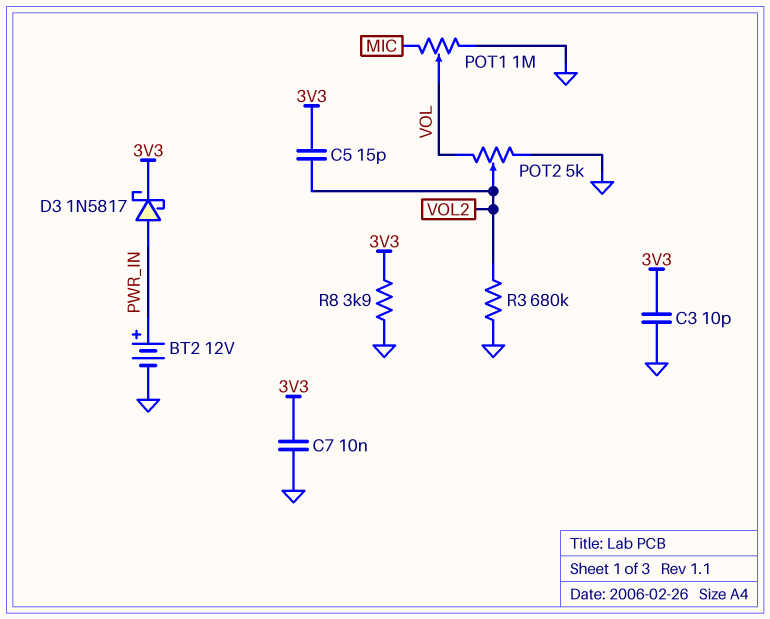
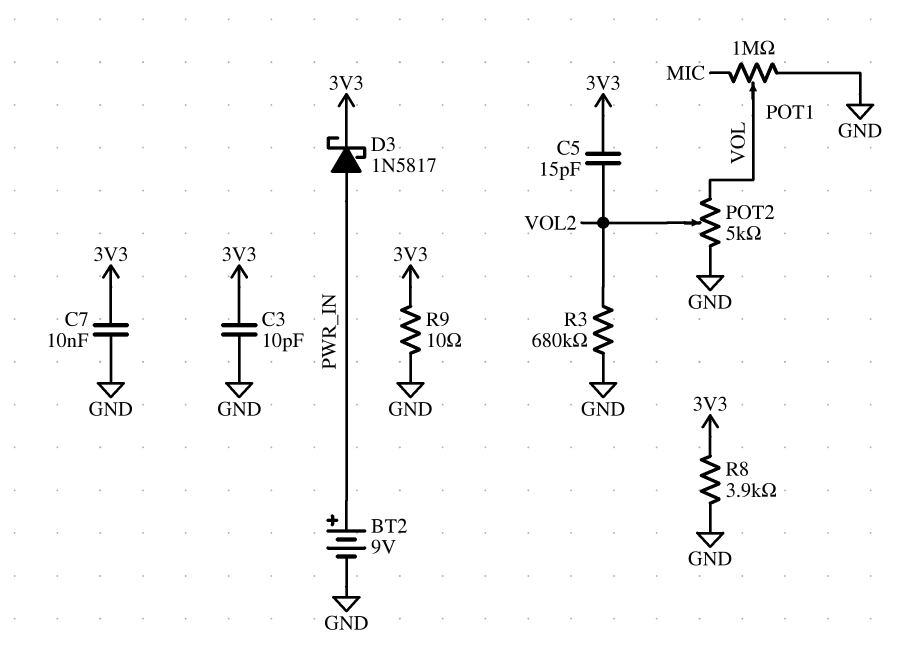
BT2: 12V (plus PWR_IN, minus GND) -> 9V (plus PWR_IN, minus GND)
R9: none -> 10 (3V3, GND)

